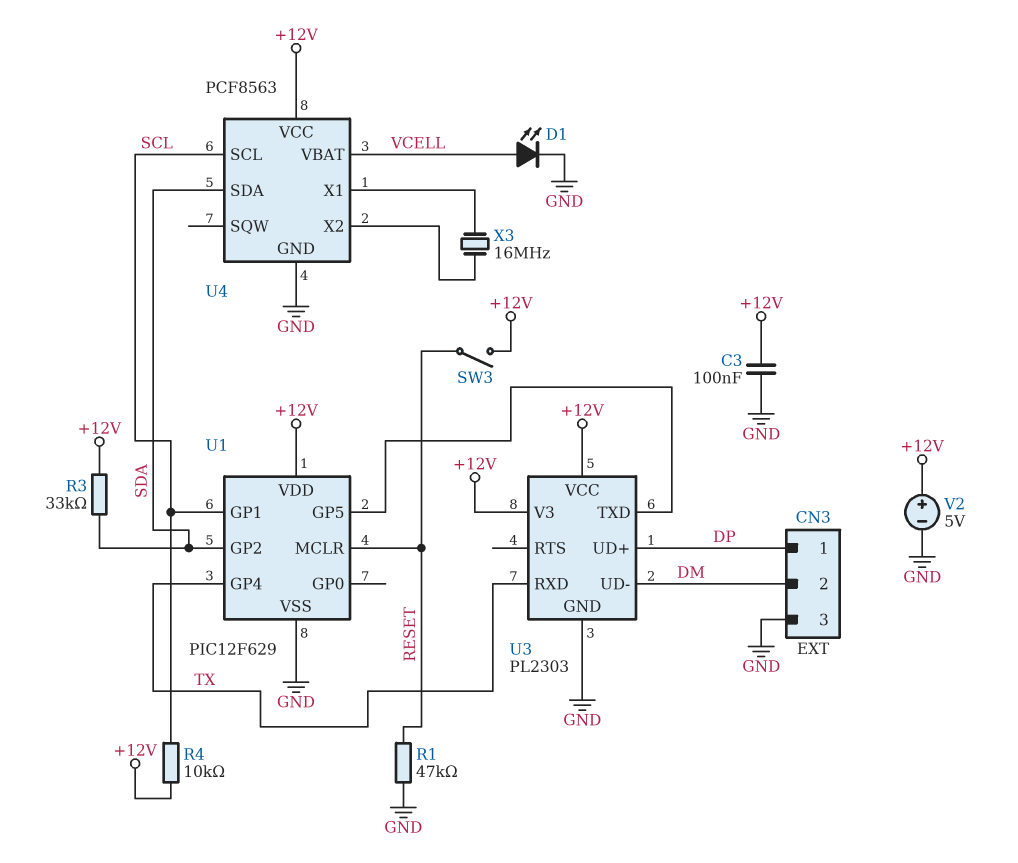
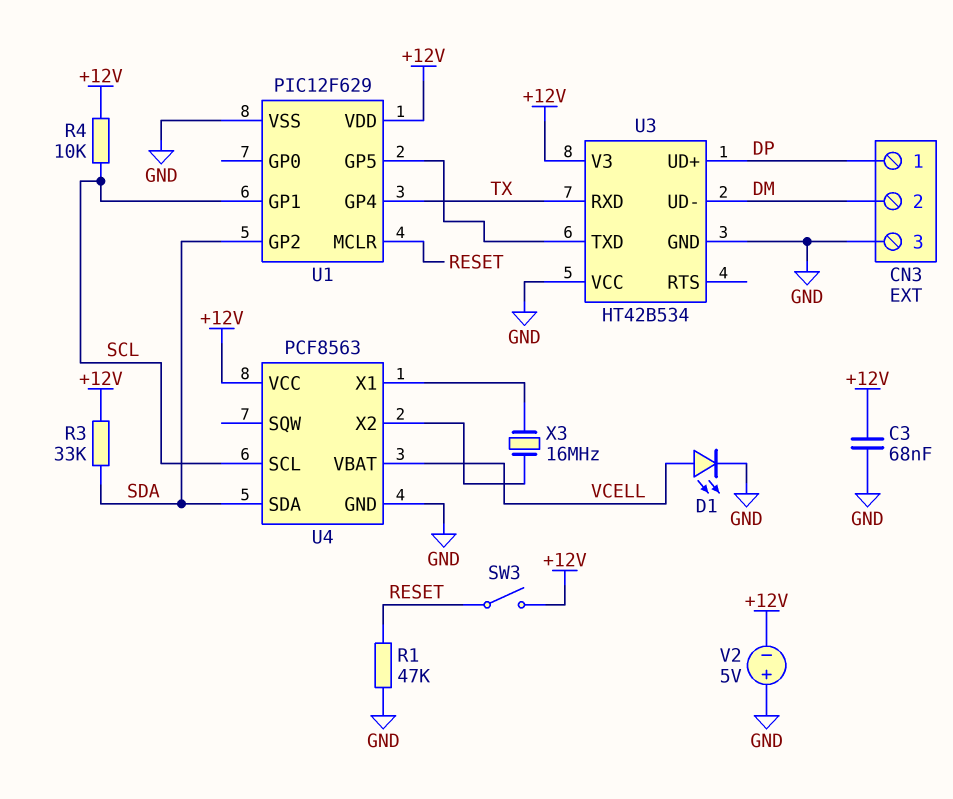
C3: 100nF (+12V, GND) -> 68nF (+12V, GND)
U3: PL2303 -> HT42B534
U3 pin VCC: +12V -> GND
V2: 5V (plus +12V, minus GND) -> 5V (plus GND, minus +12V)

